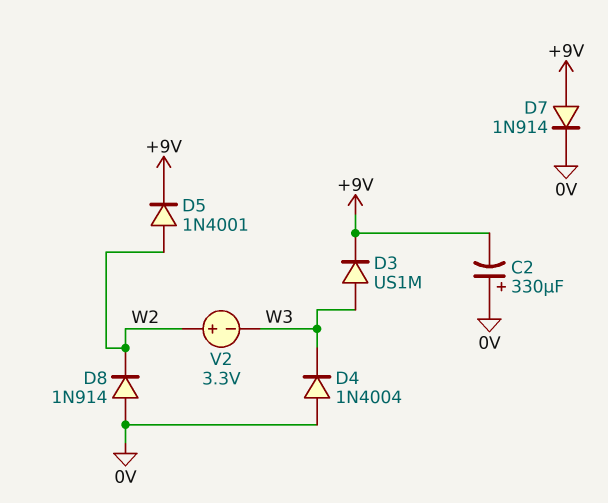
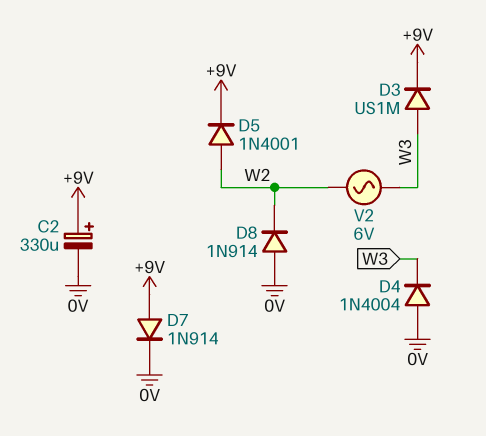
C2: 330uF (plus 0V, minus +9V) -> 330uF (plus +9V, minus 0V)
V2: 3.3V (plus W2, minus W3) -> AC 6V (W2, W3)

